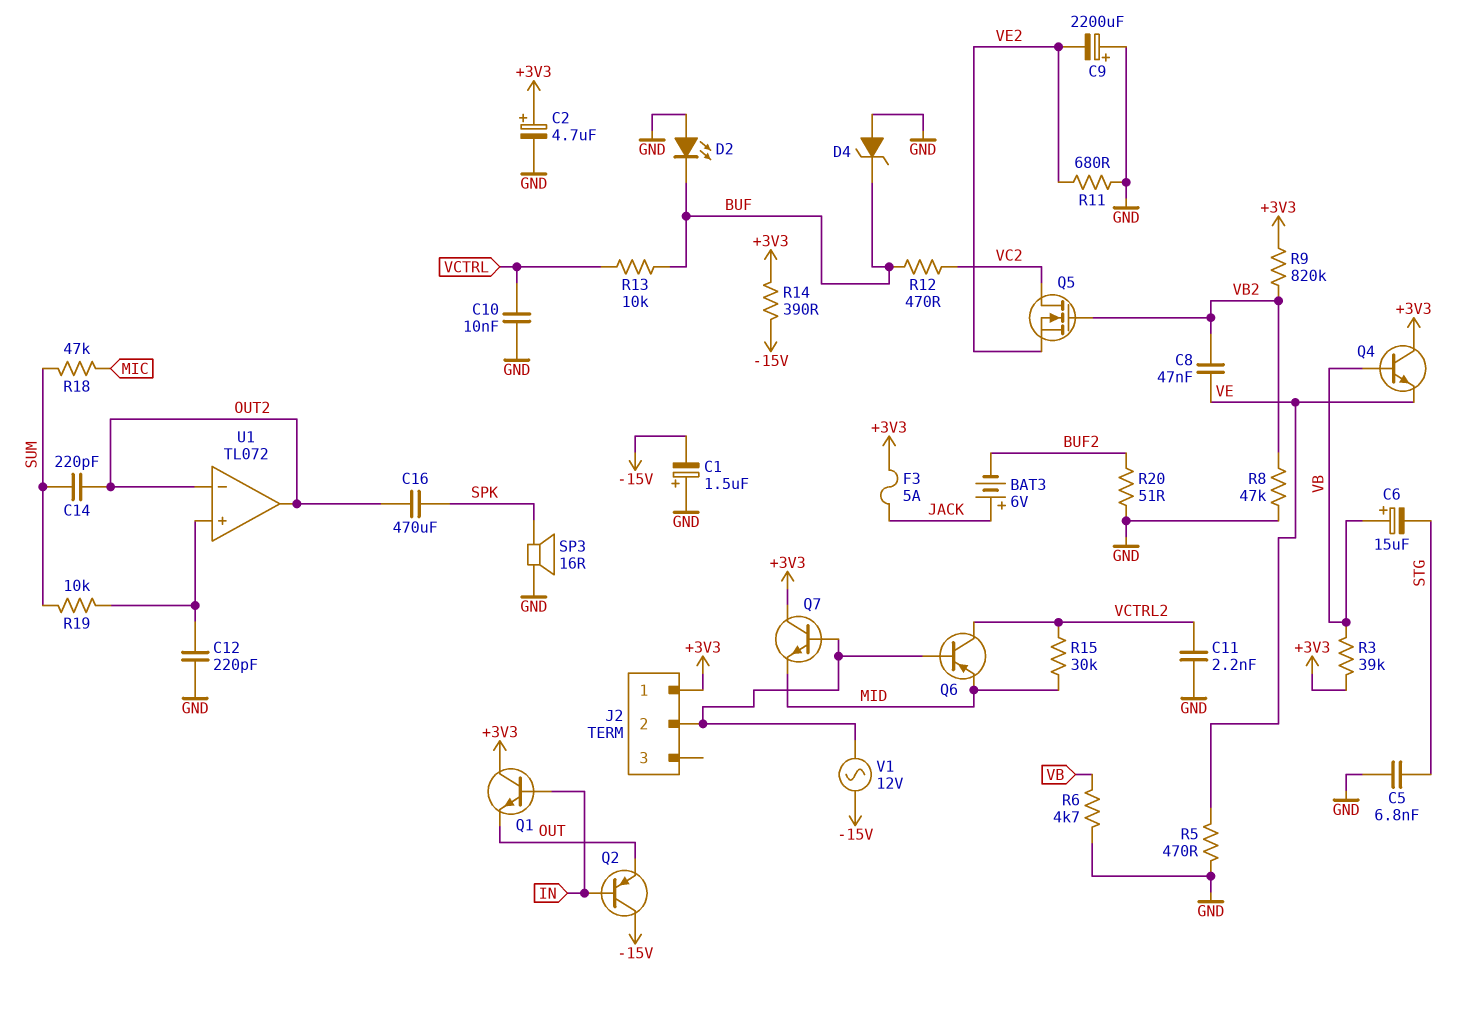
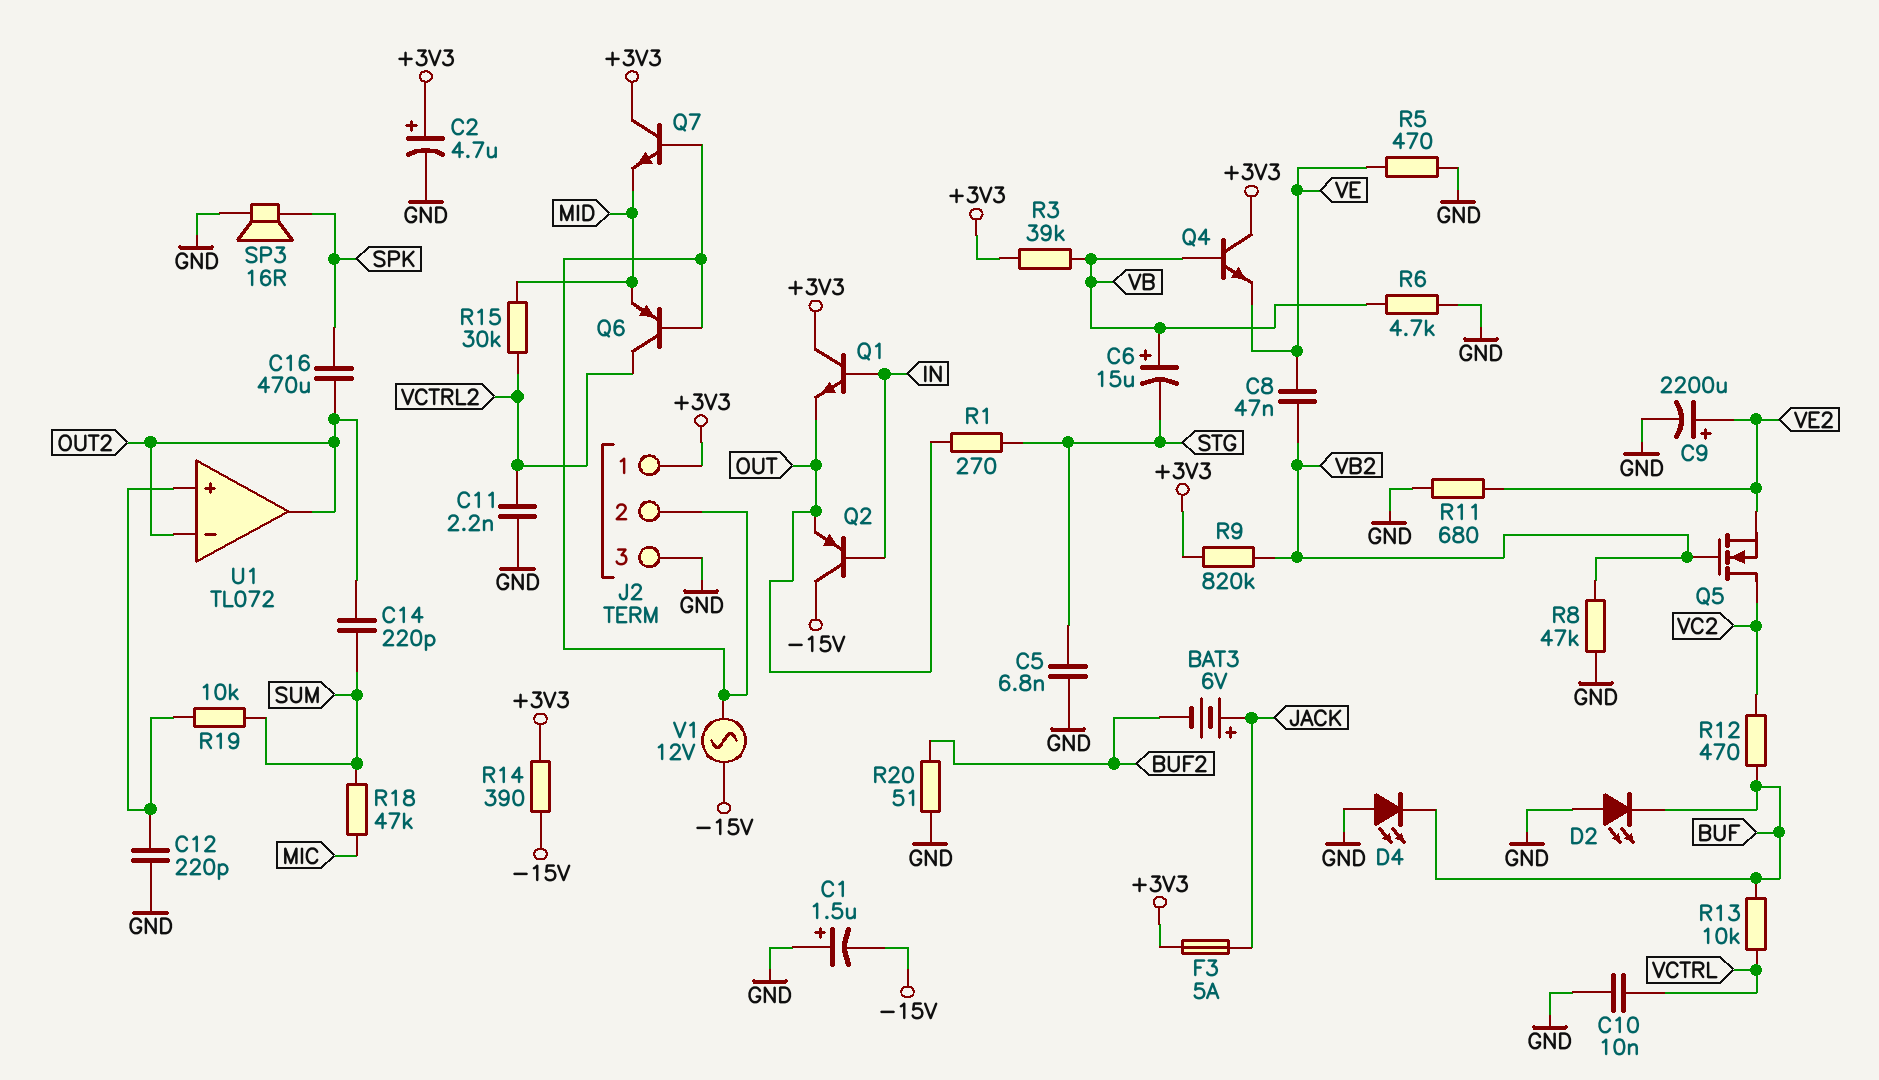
C9: 2200uF (plus GND, minus VE2) -> 2200uF (plus VE2, minus GND)
D4: zener (A GND, K BUF) -> LED (A GND, K BUF)
J2 pin 3: none -> GND
R1: none -> 270 (OUT, STG)

